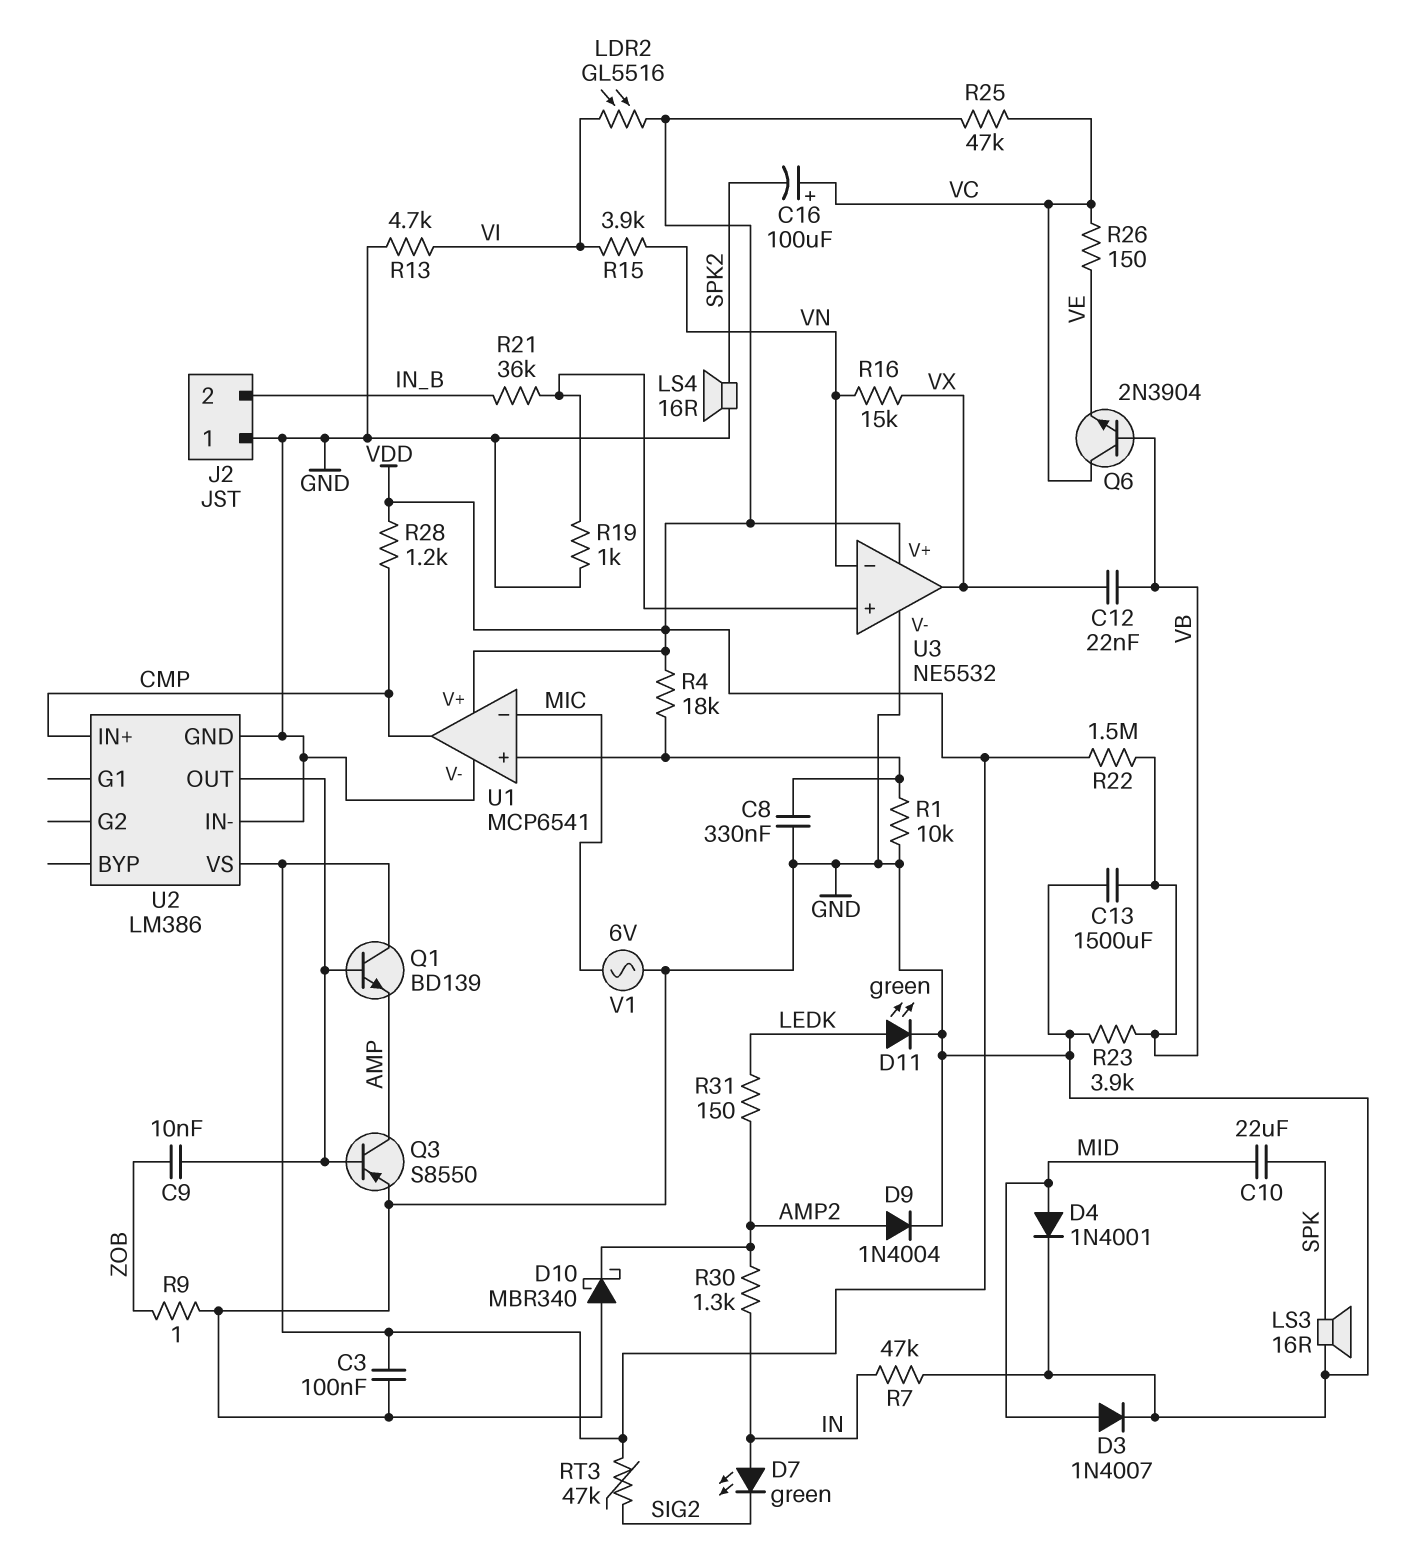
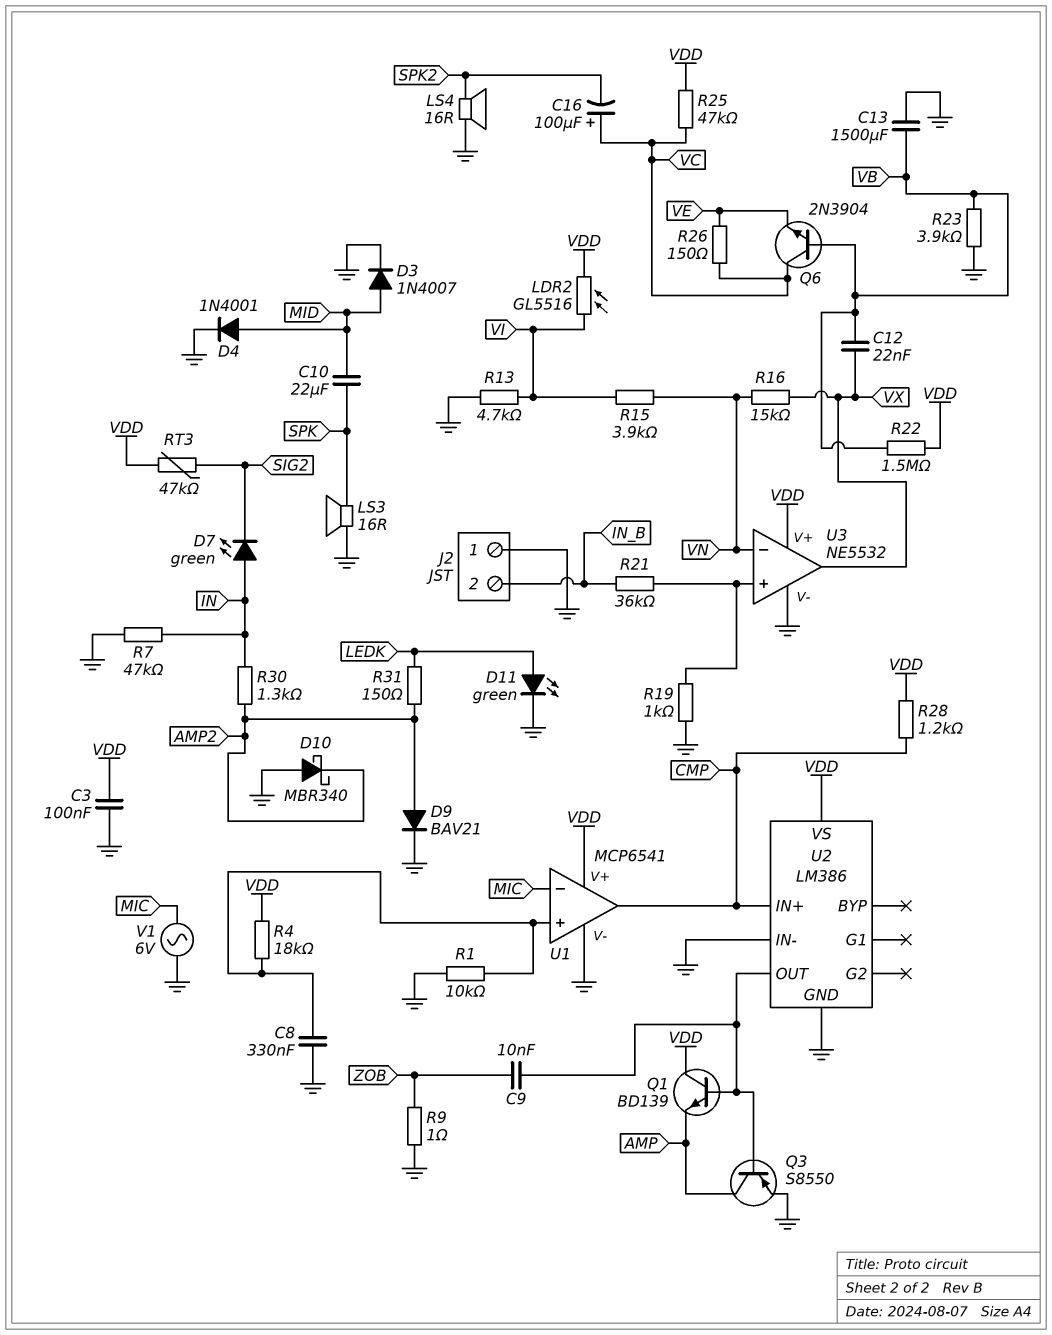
D9: diode 1N4004 (A AMP2, K GND) -> diode BAV21 (A AMP2, K GND)

